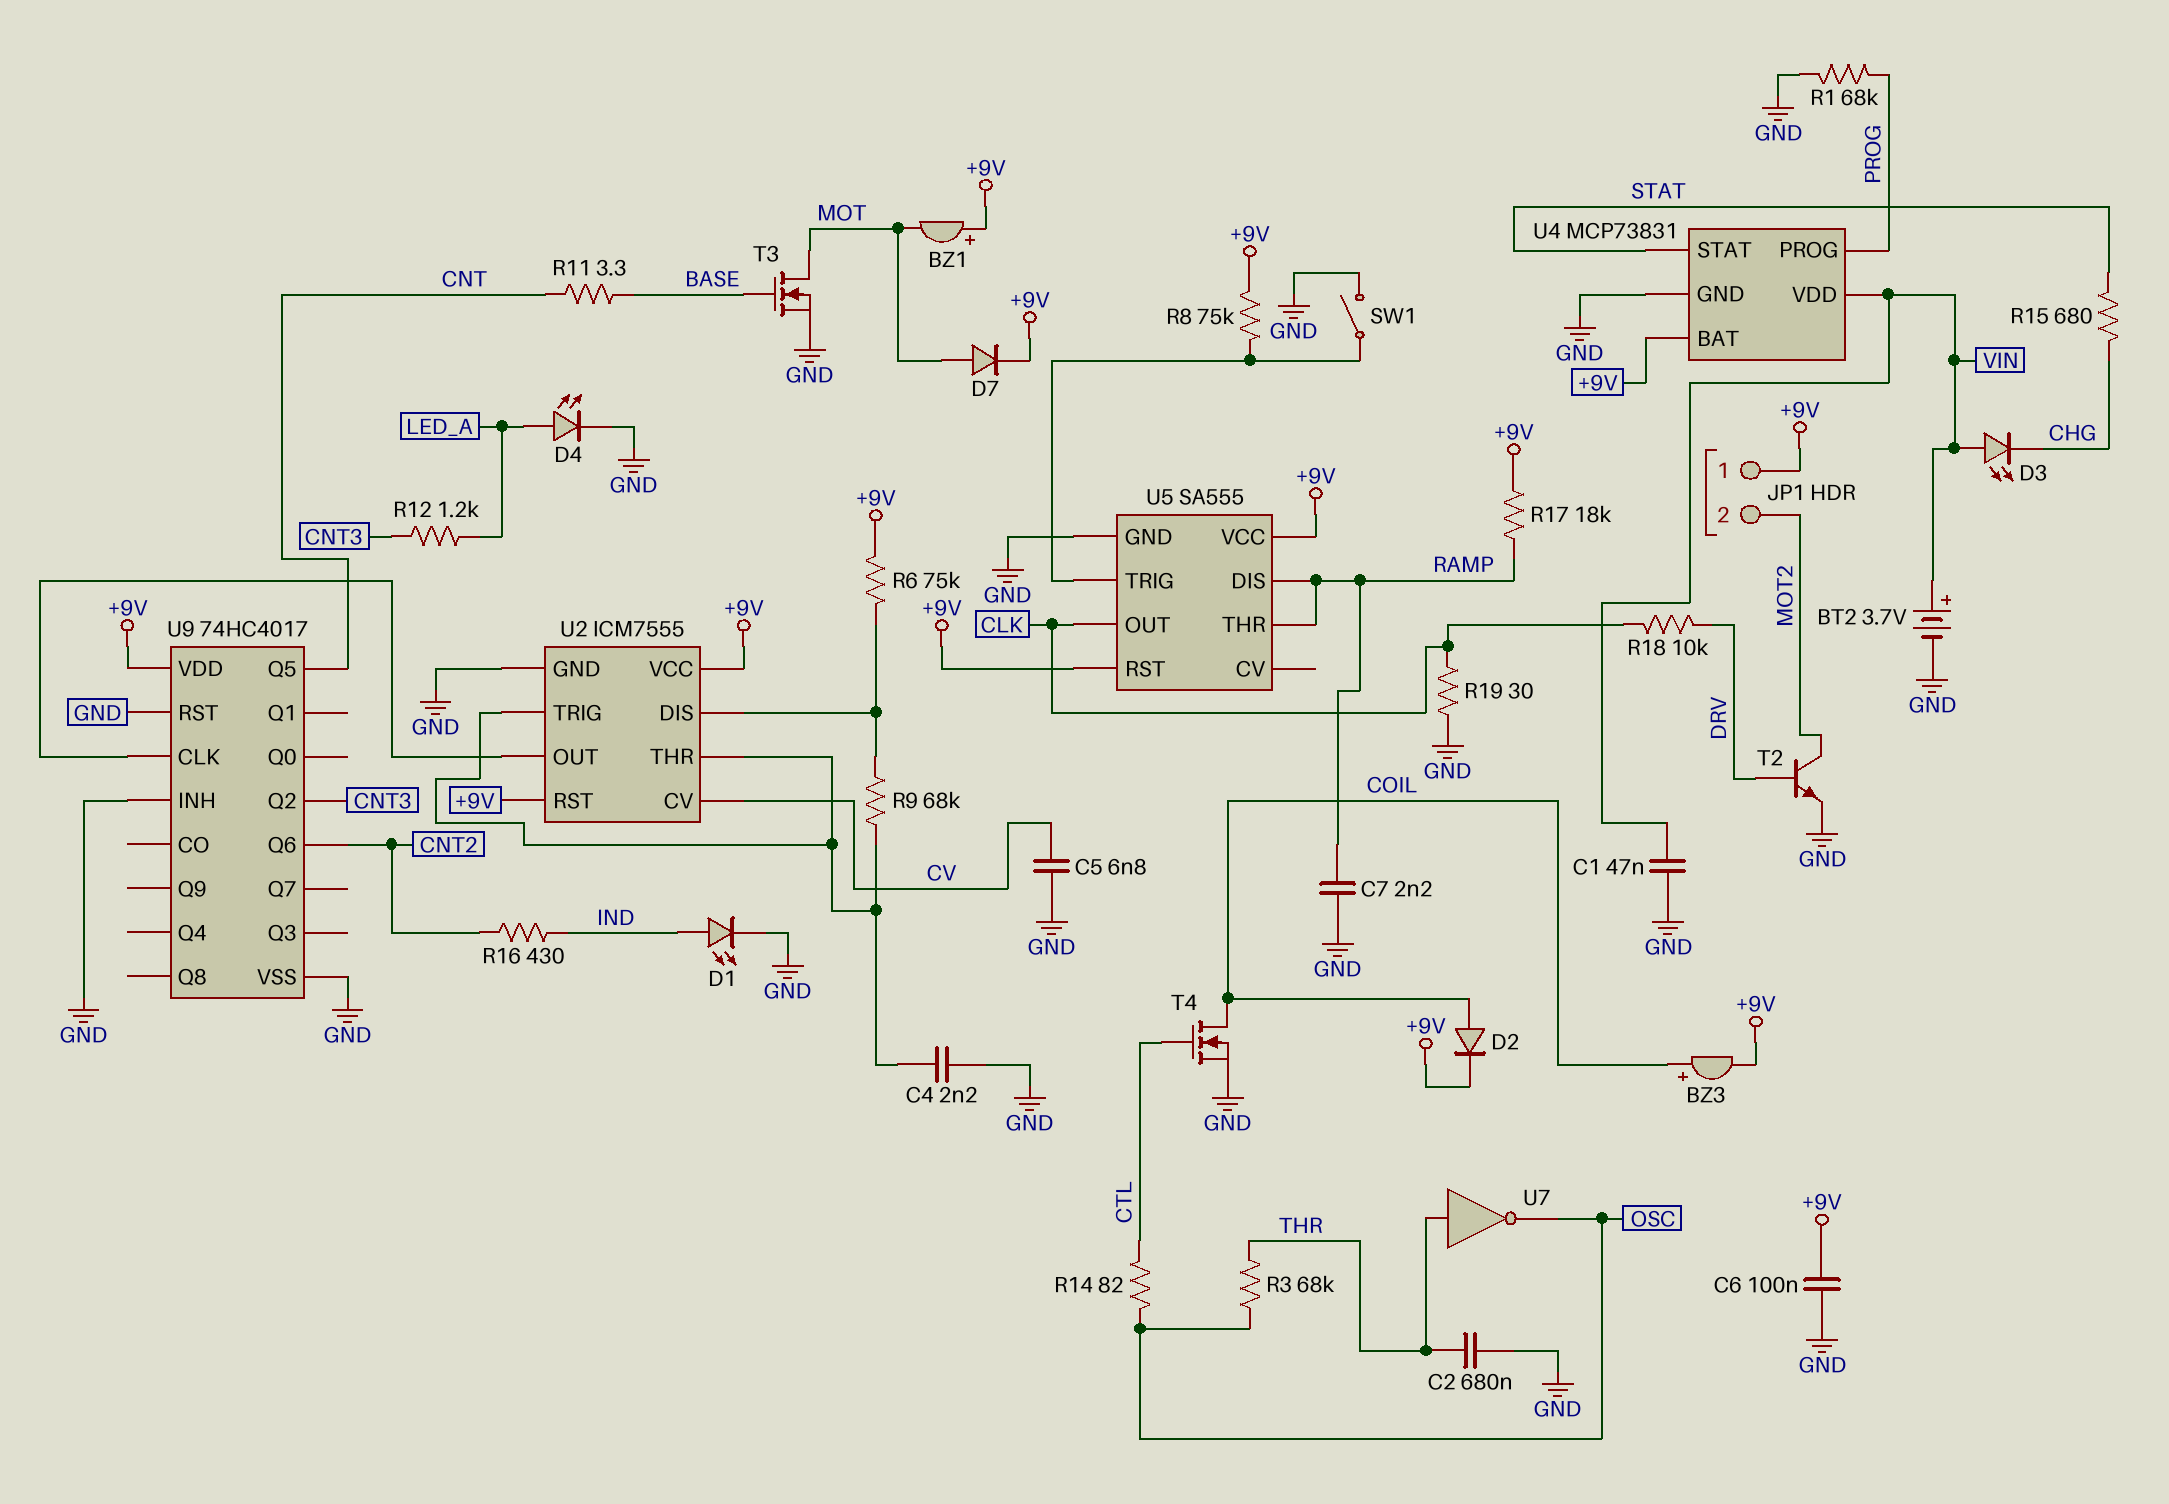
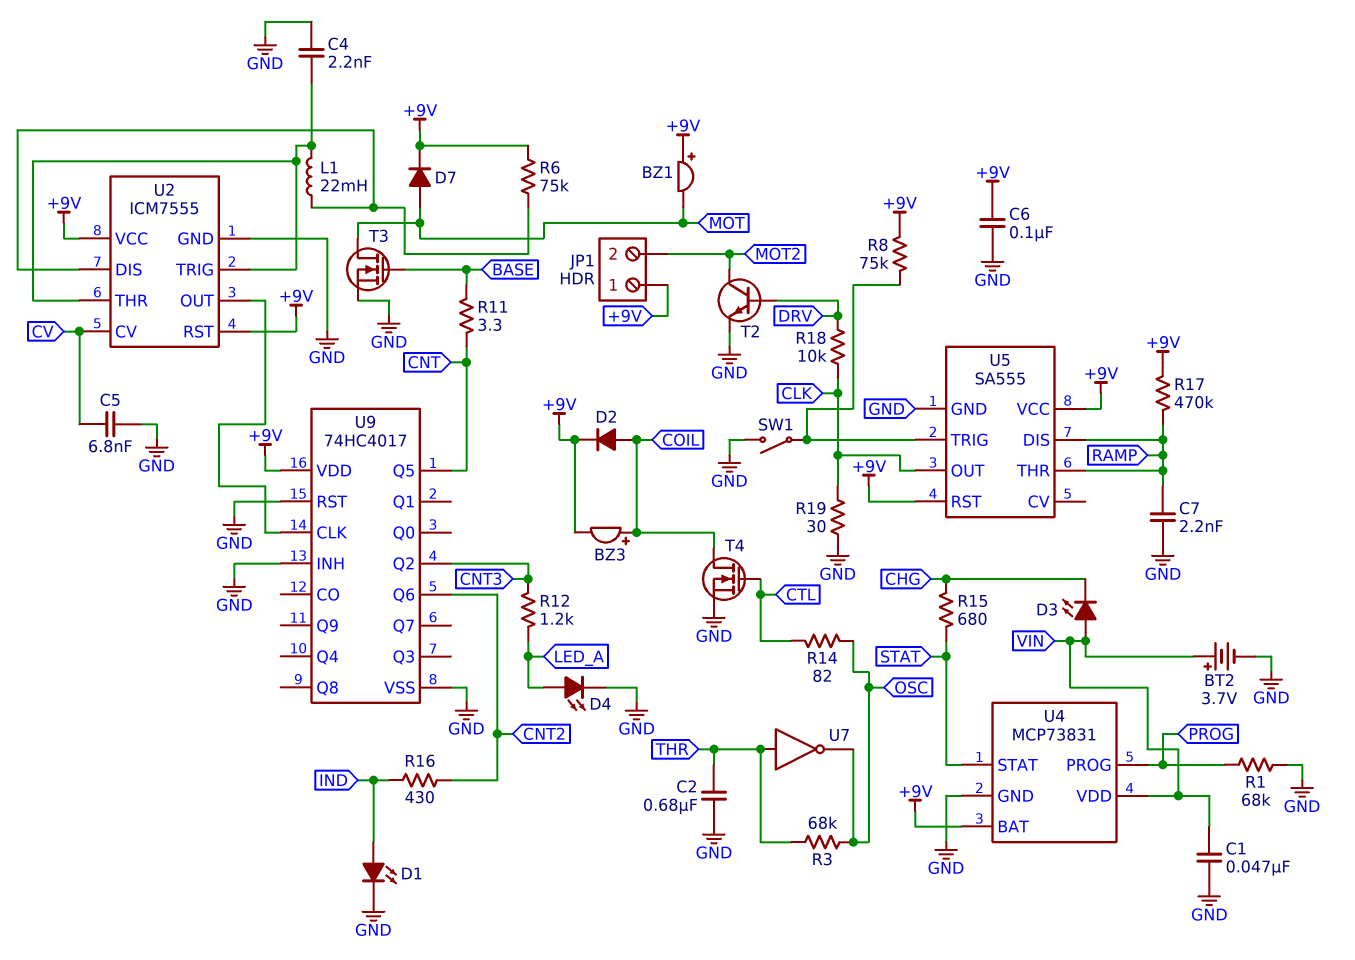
L1: none -> 22mH (U2/DIS, U2/THR)
R9: 68k (U2/DIS, U2/THR) -> none
R17: 18k (+9V, RAMP) -> 470k (+9V, RAMP)

